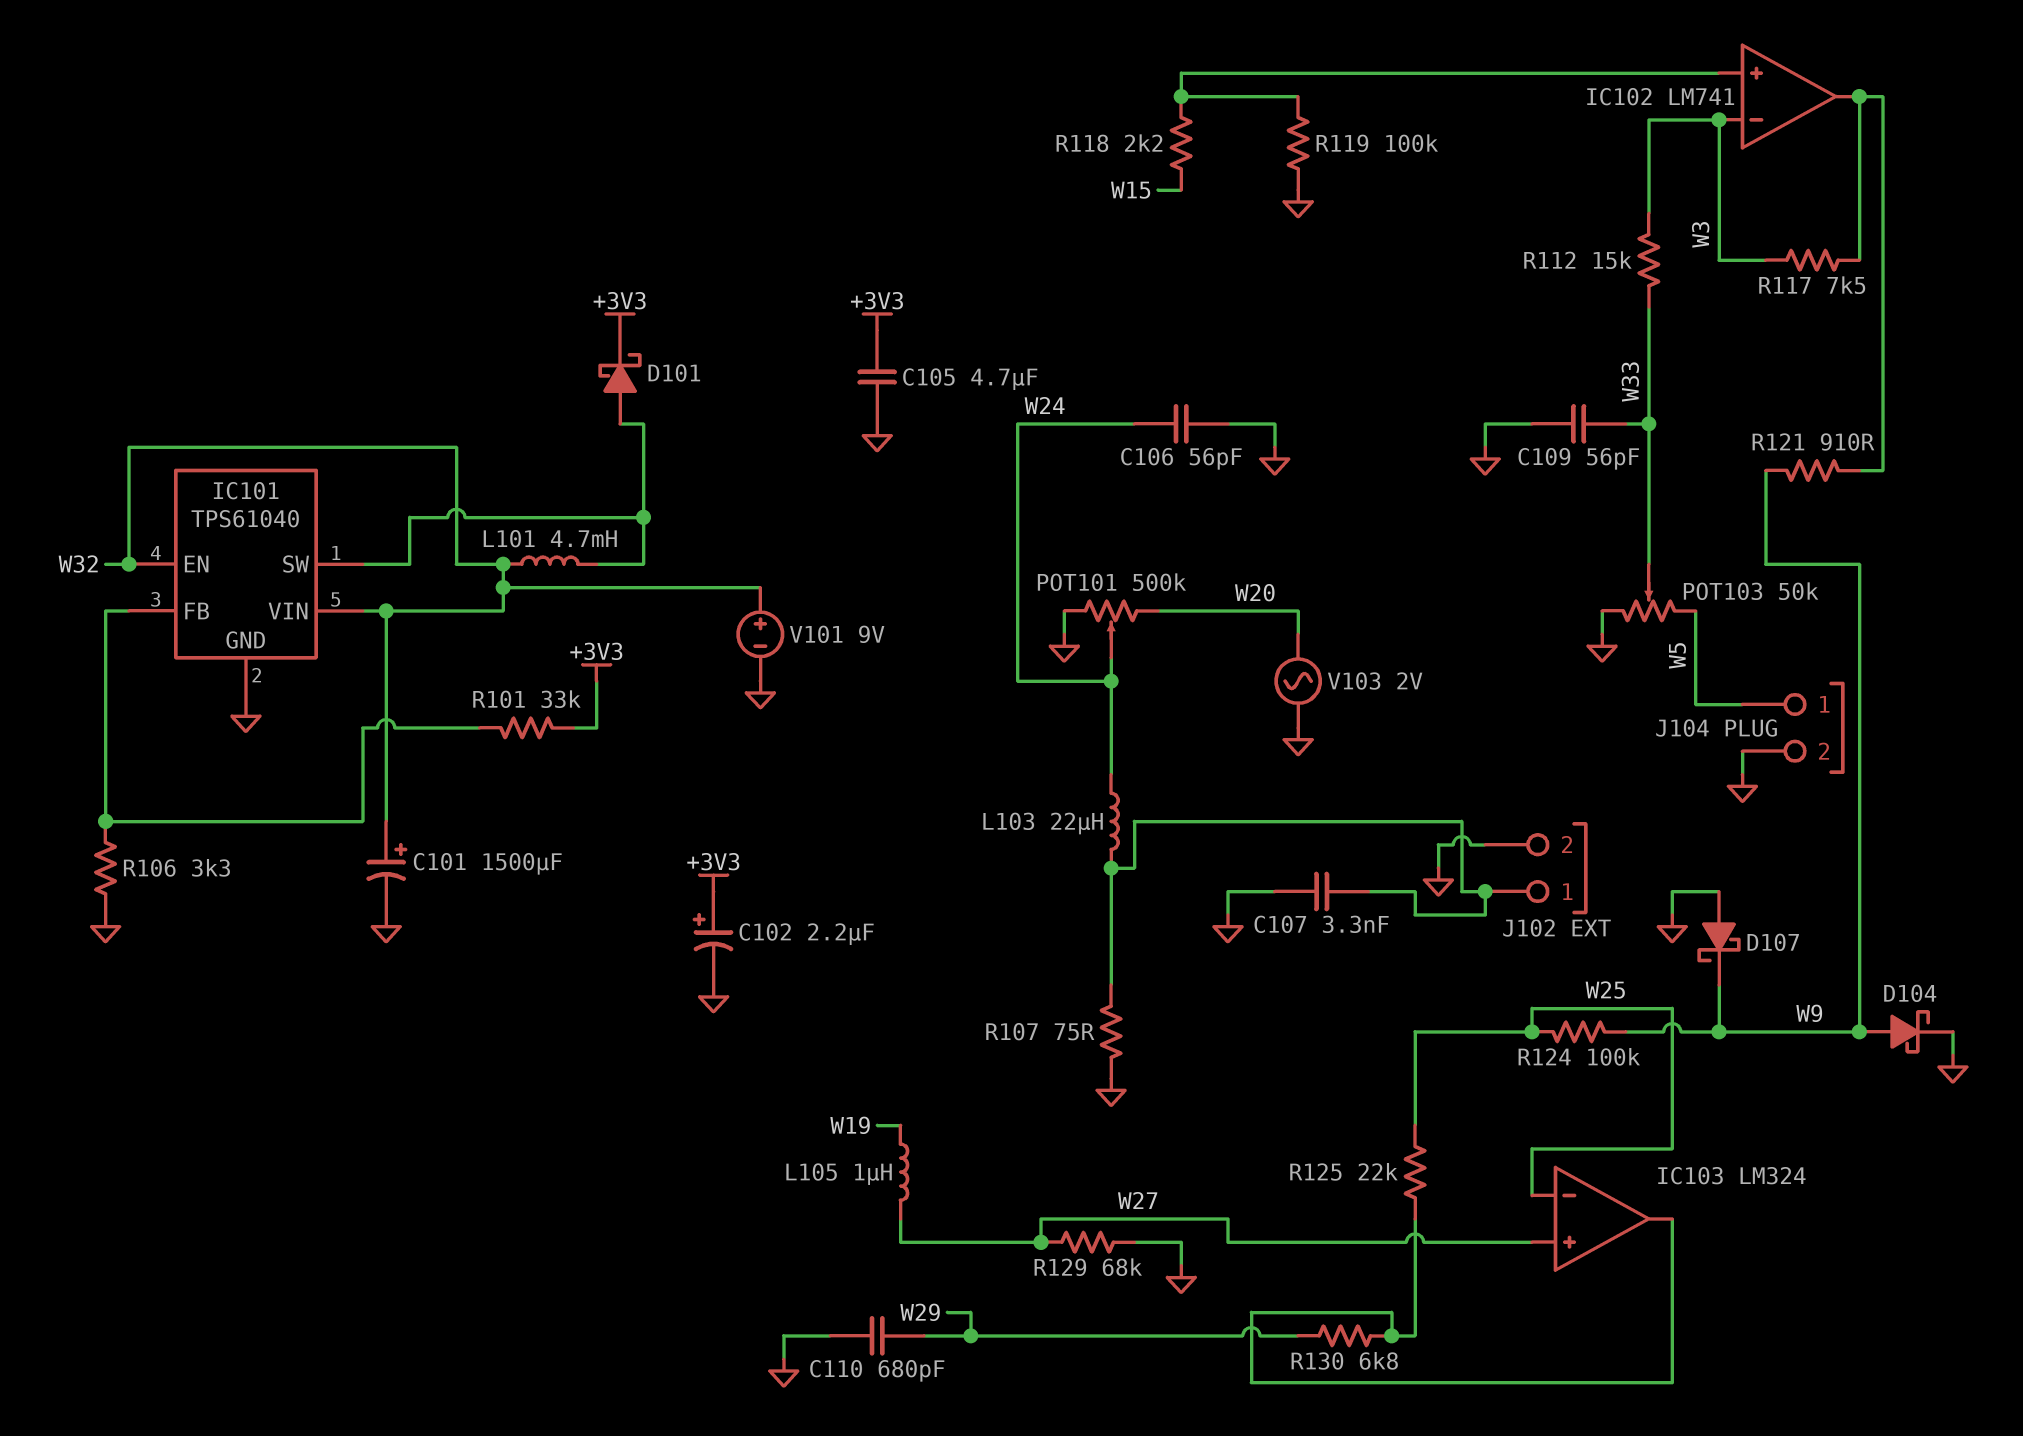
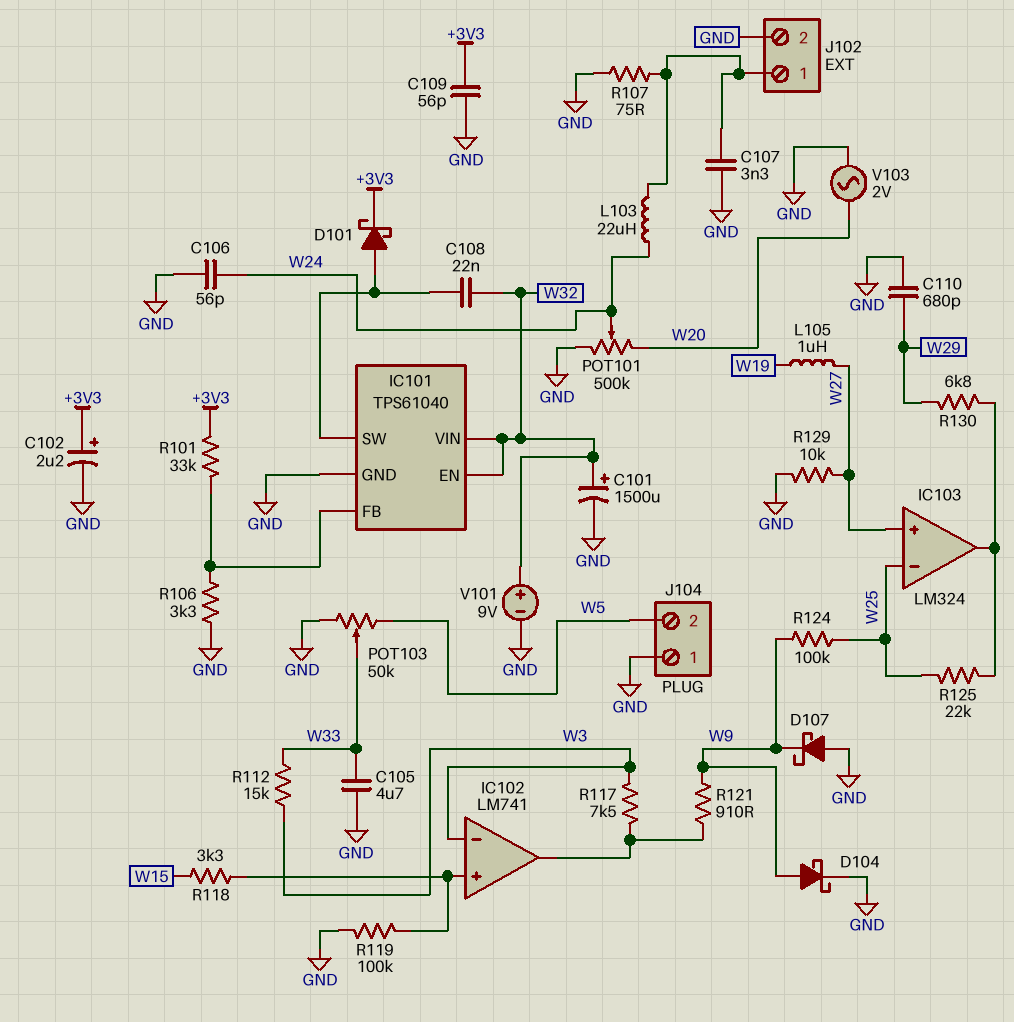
C105: 4.7uF (+3V3, GND) -> 4.7uF (GND, W33)
C108: none -> 22nF (IC101/SW, W32)
C109: 56pF (GND, W33) -> 56pF (+3V3, GND)
J104 pin 1: W5 -> GND
J104 pin 2: GND -> W5
L101: 4.7mH (IC101/SW, W32) -> none
R118: 2.2k (IC102/in+, W15) -> 3.3k (IC102/in+, W15)
R129: 68k (GND, W27) -> 10k (GND, W27)

